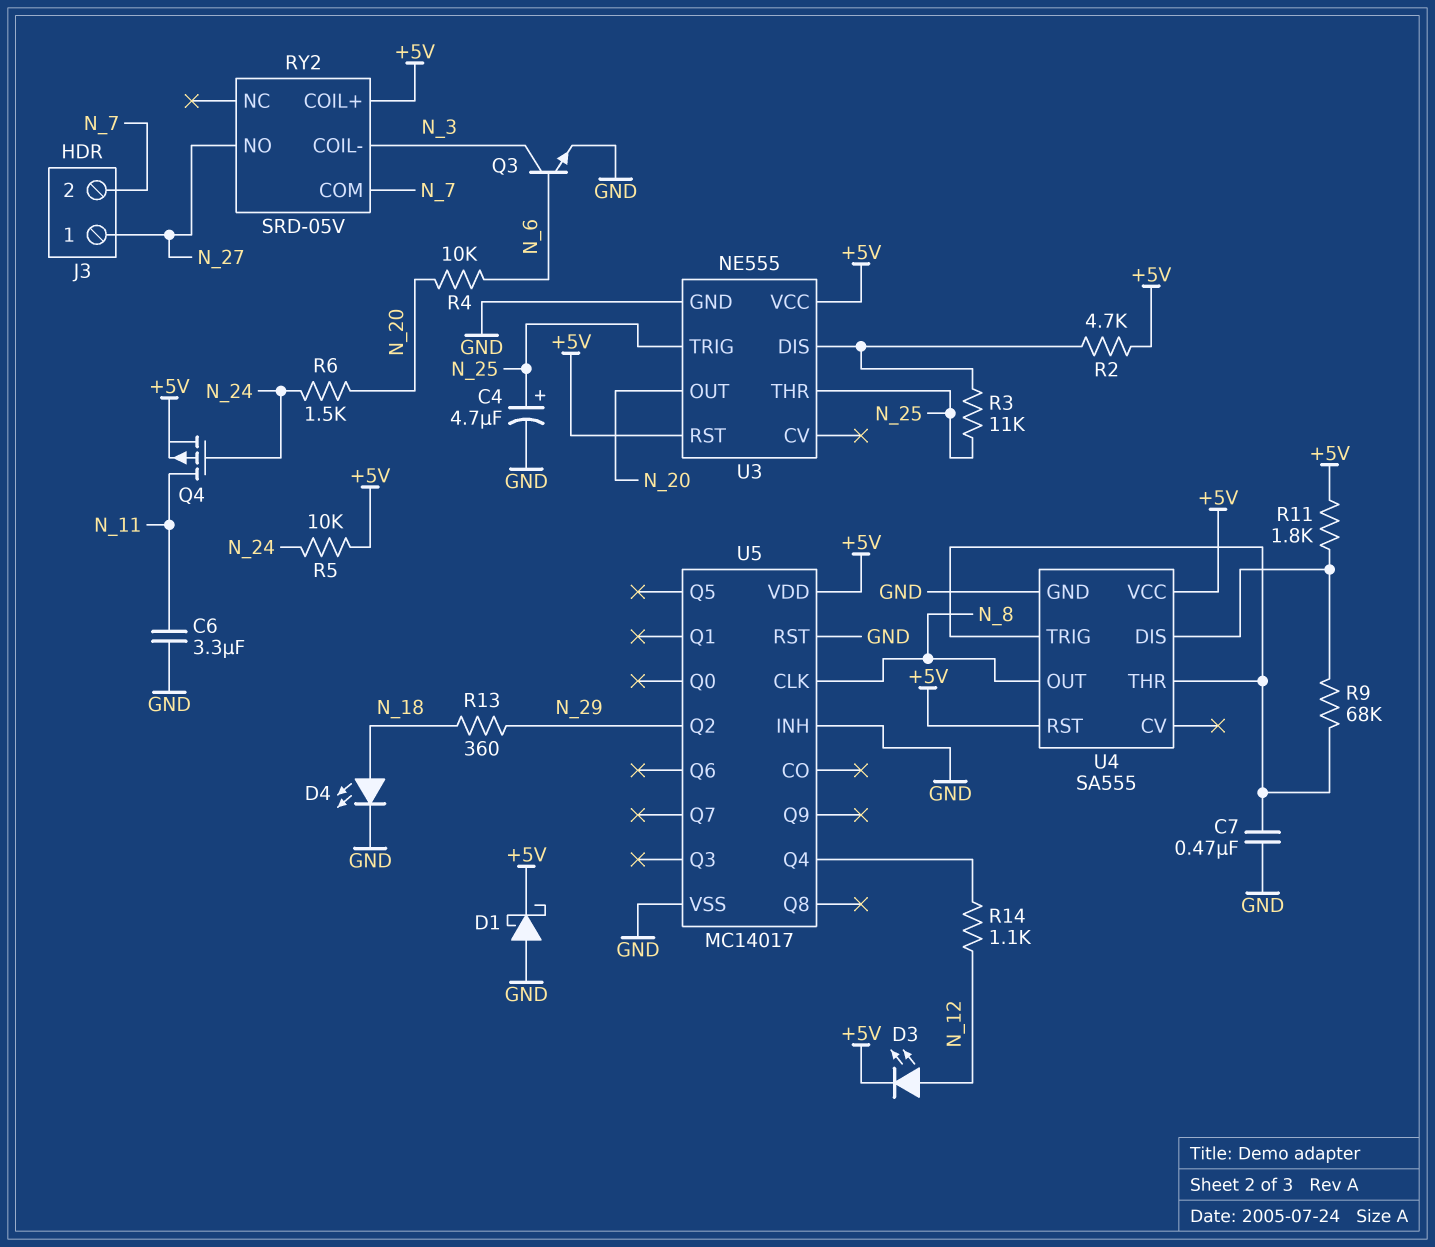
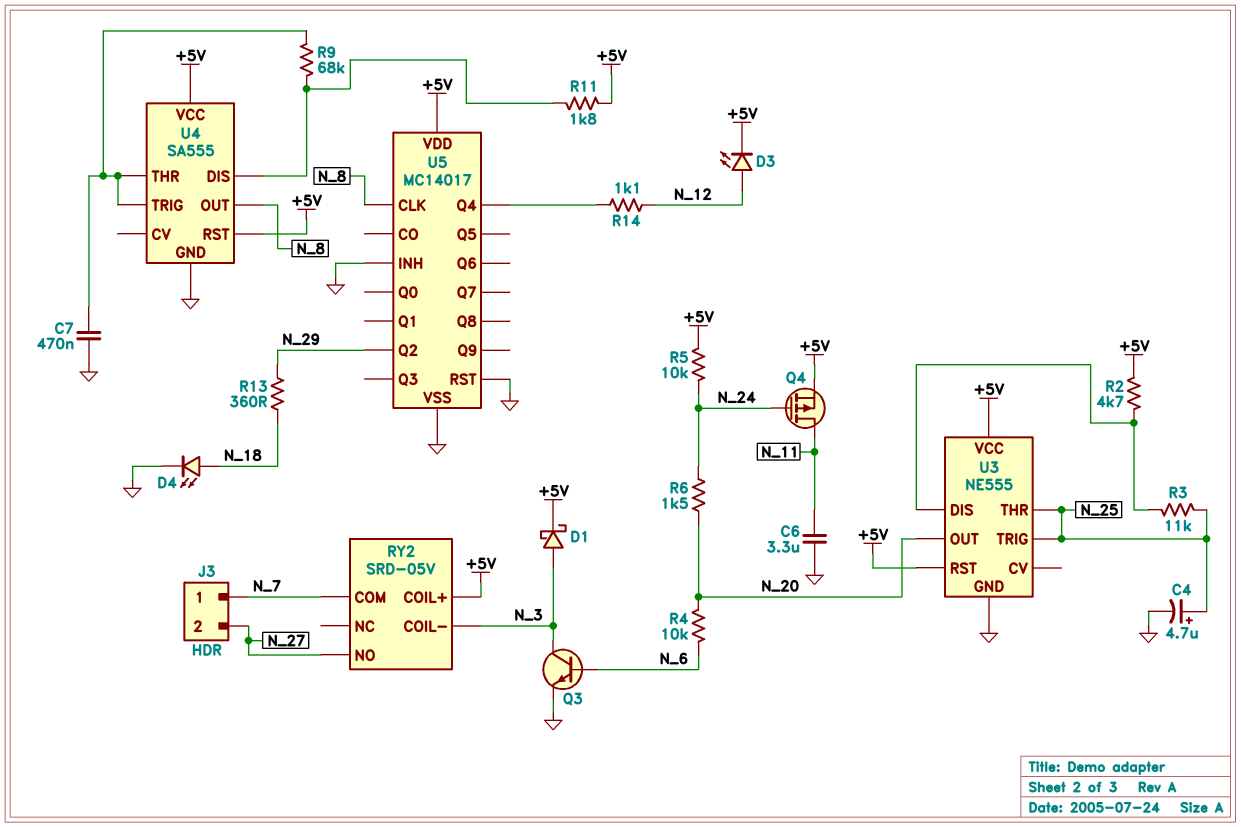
D1: schottky (A GND, K +5V) -> schottky (A N_3, K +5V)
J3 pin 1: N_27 -> N_7
J3 pin 2: N_7 -> N_27

